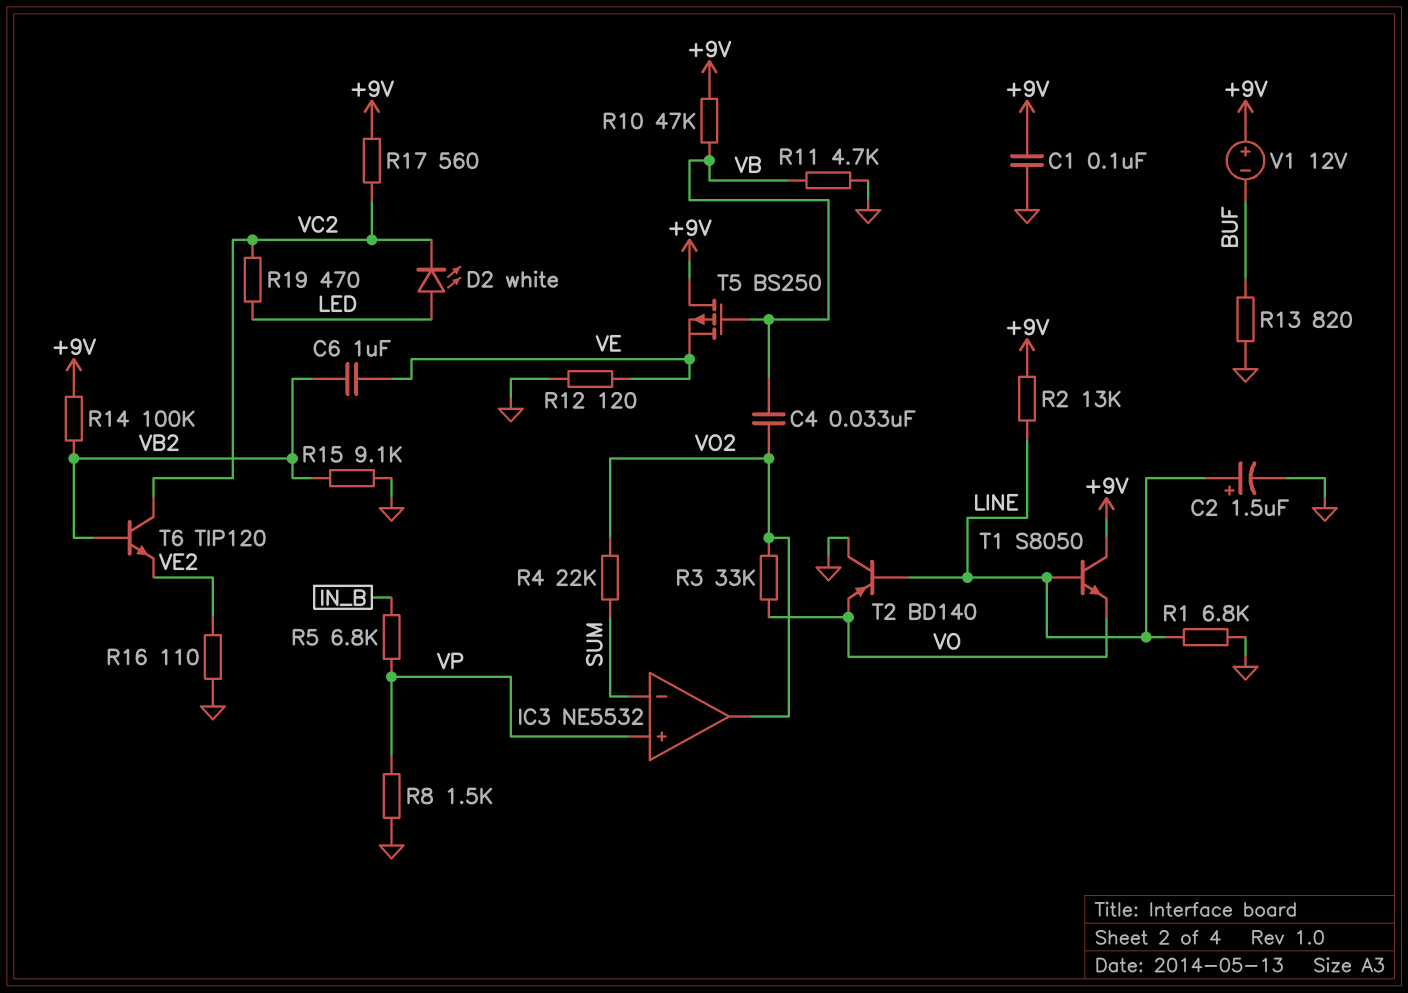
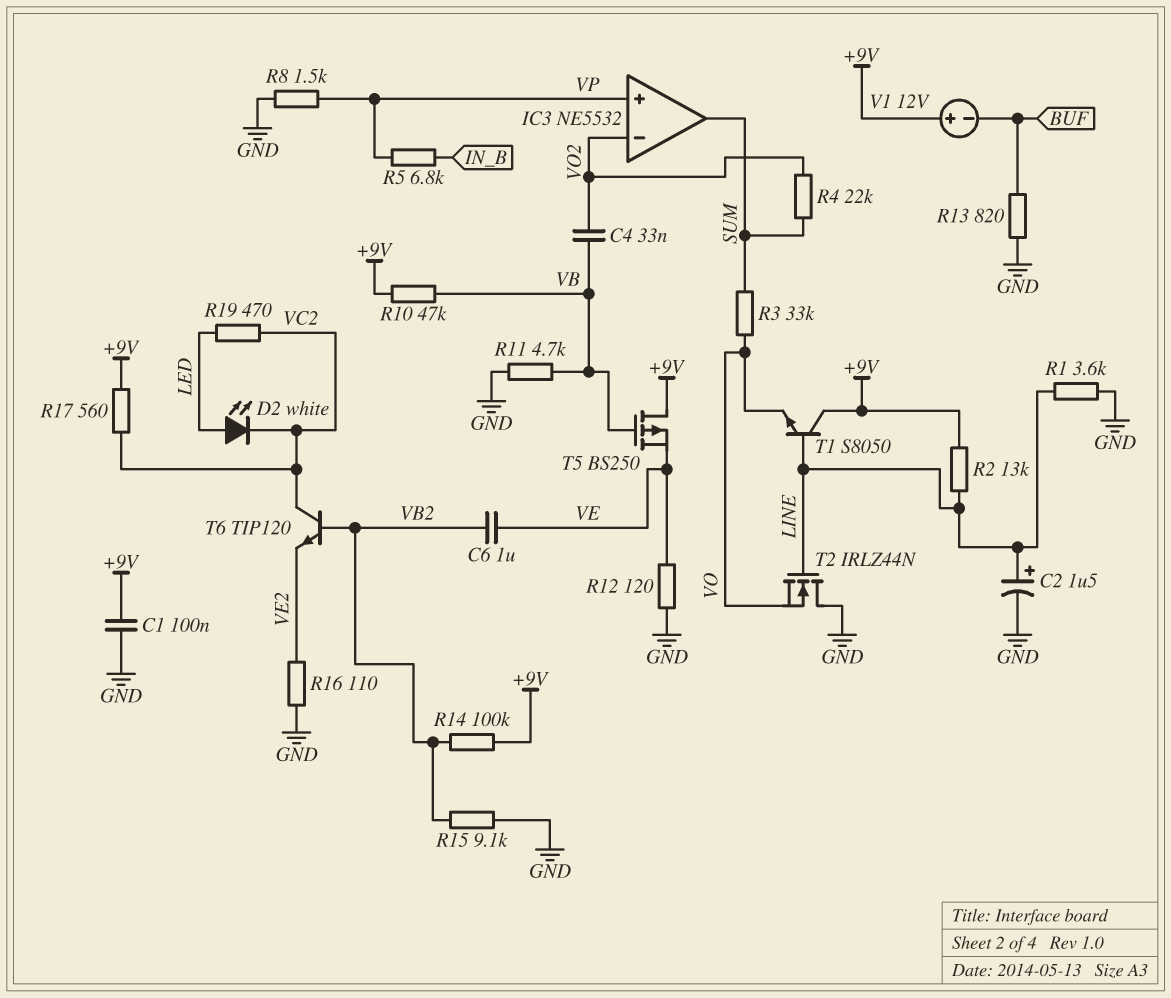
IC3 pin in-: SUM -> VO2
IC3 pin out: VO2 -> SUM
R1: 6.8k (GND, LINE) -> 3.6k (GND, LINE)
R3: 33k (VO, VO2) -> 33k (SUM, VO)
T2: PNP BD140 (B LINE, C GND, E VO) -> NMOS IRLZ44N (G LINE, D GND, S VO)

